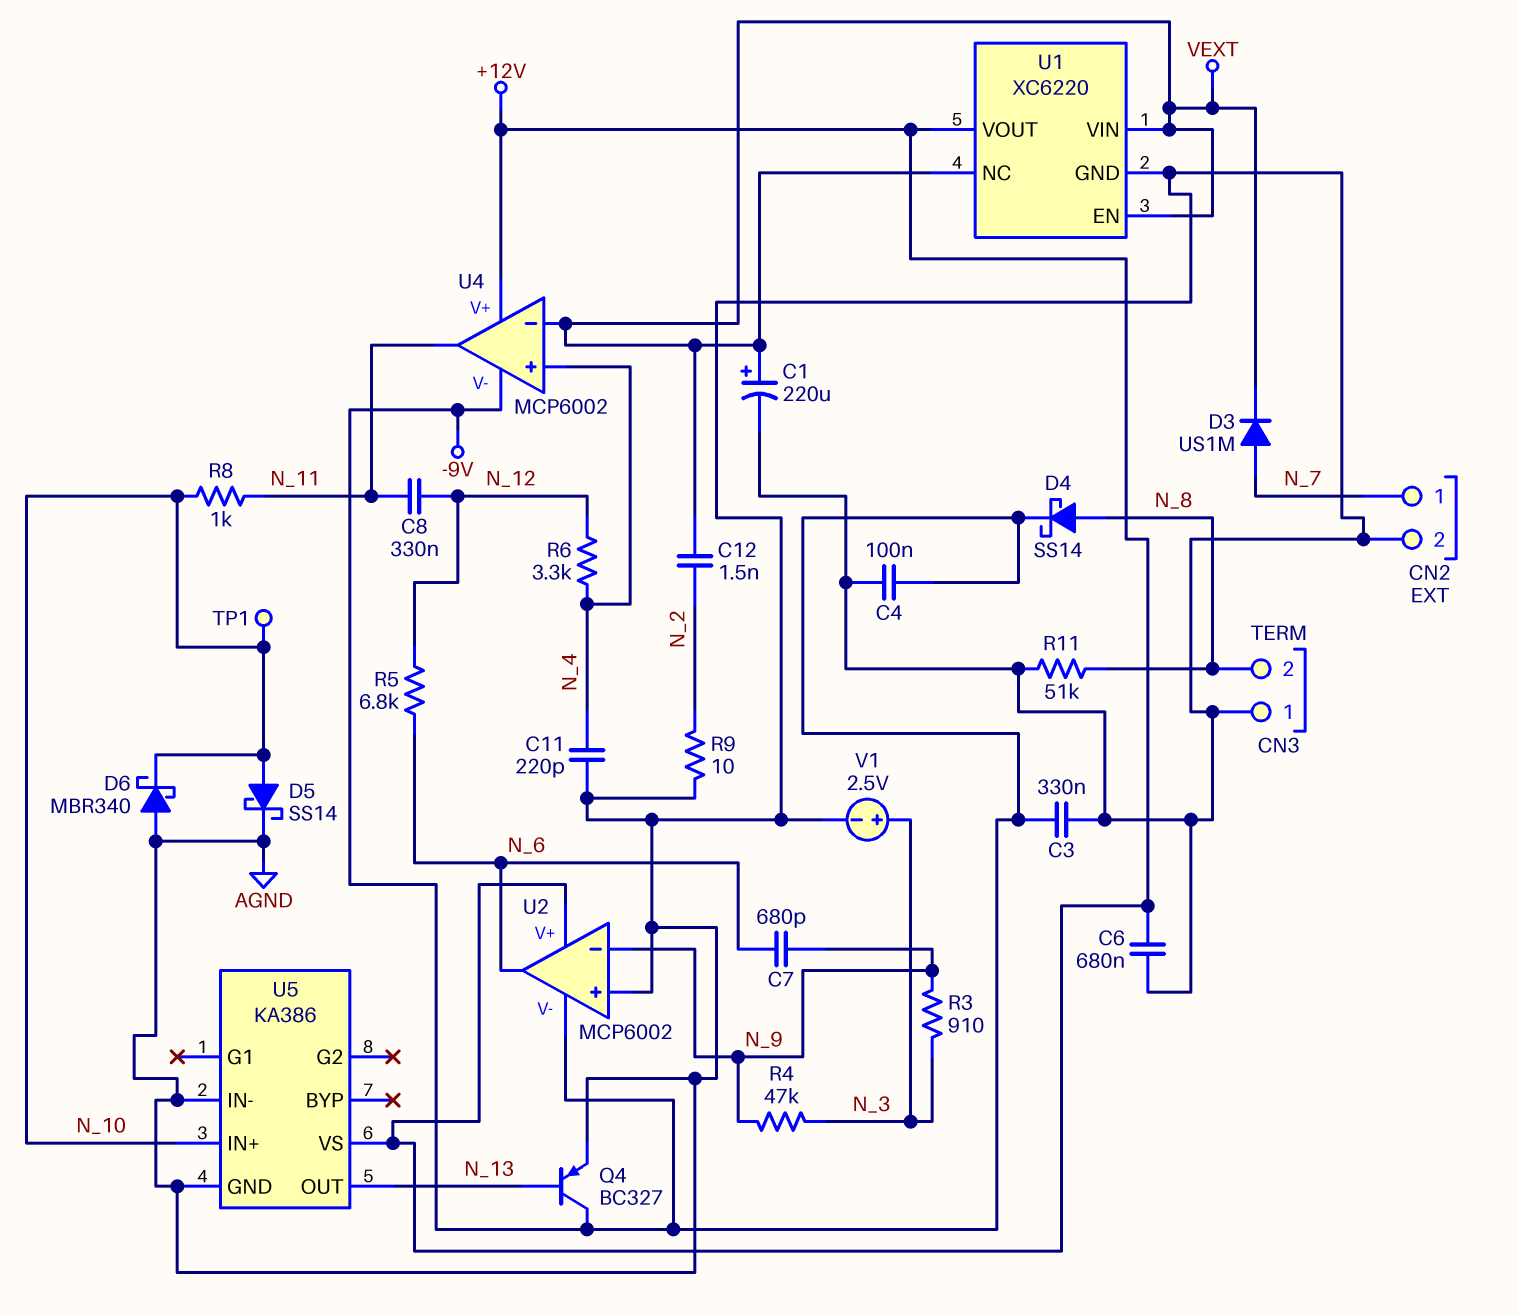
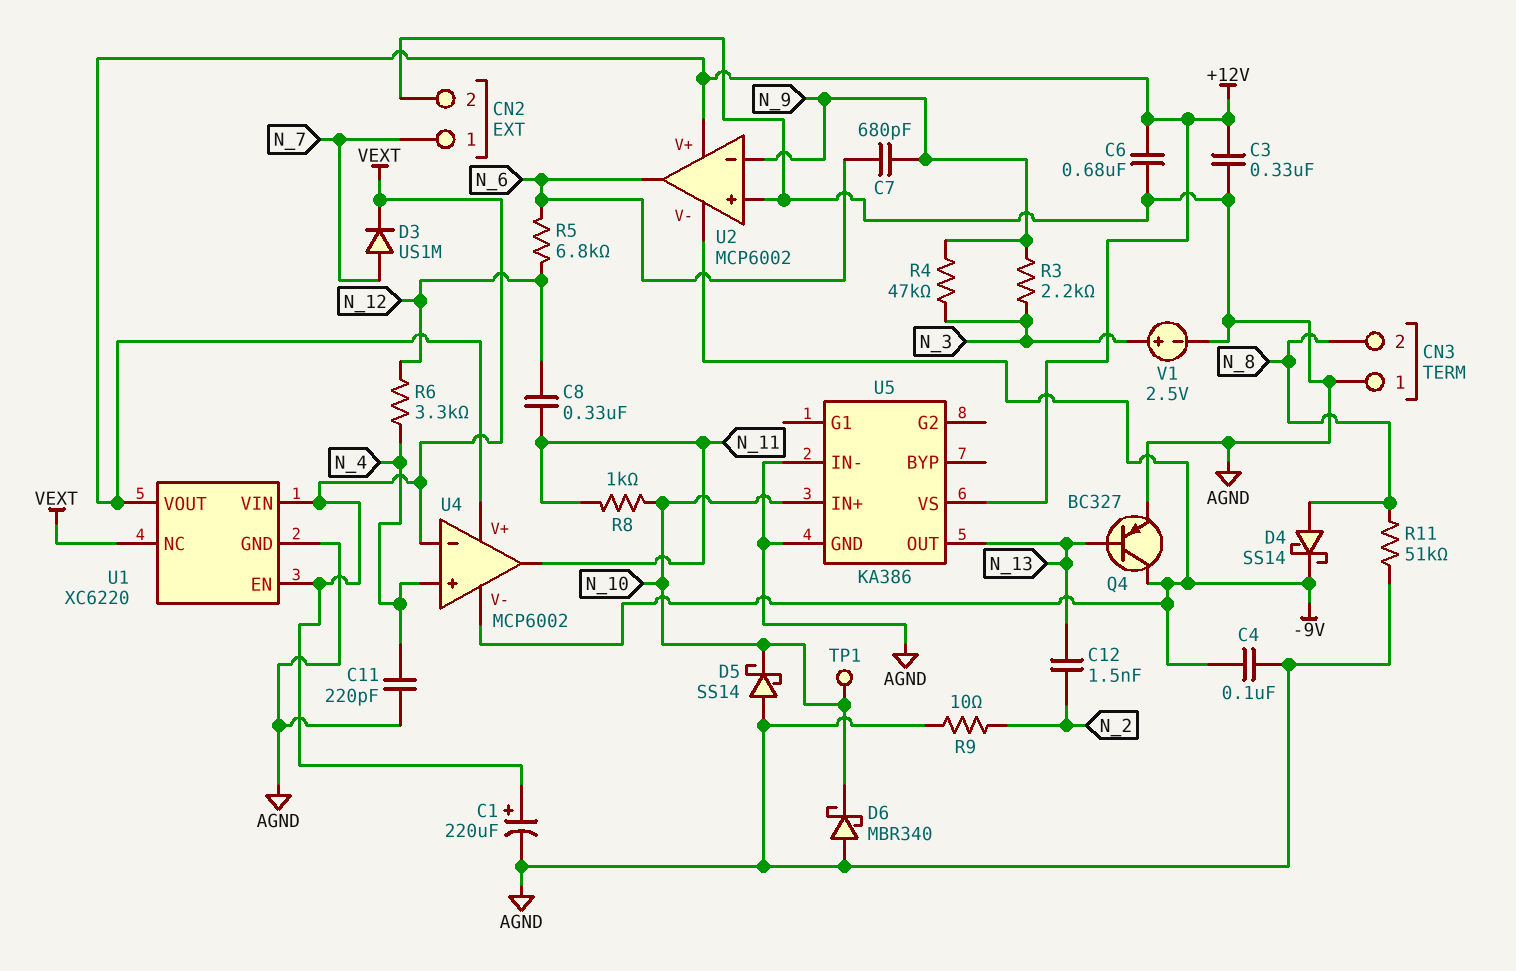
C3: 330nF (-9V, AGND) -> 330nF (+12V, AGND)
C12: 1.5nF (N_2, VEXT) -> 1.5nF (N_2, N_13)
D5: schottky SS14 (A N_10, K AGND) -> schottky SS14 (A AGND, K N_10)
R3: 910 (N_3, N_9) -> 2.2k (N_3, N_9)

